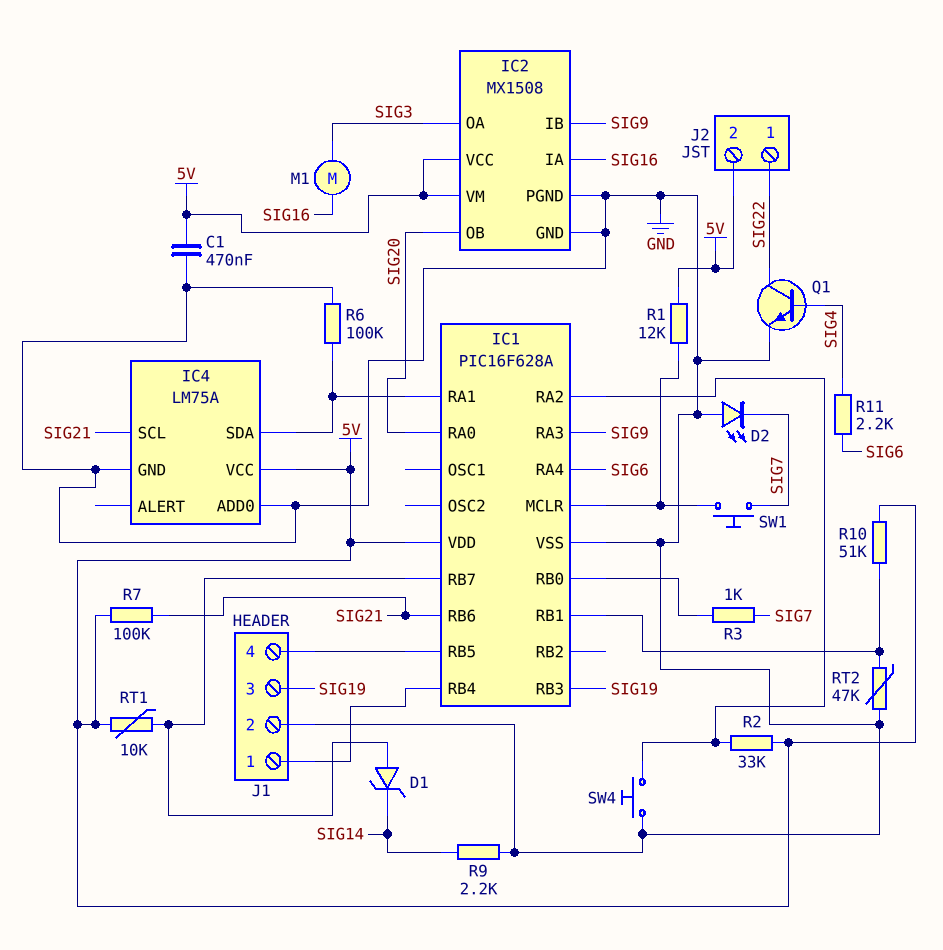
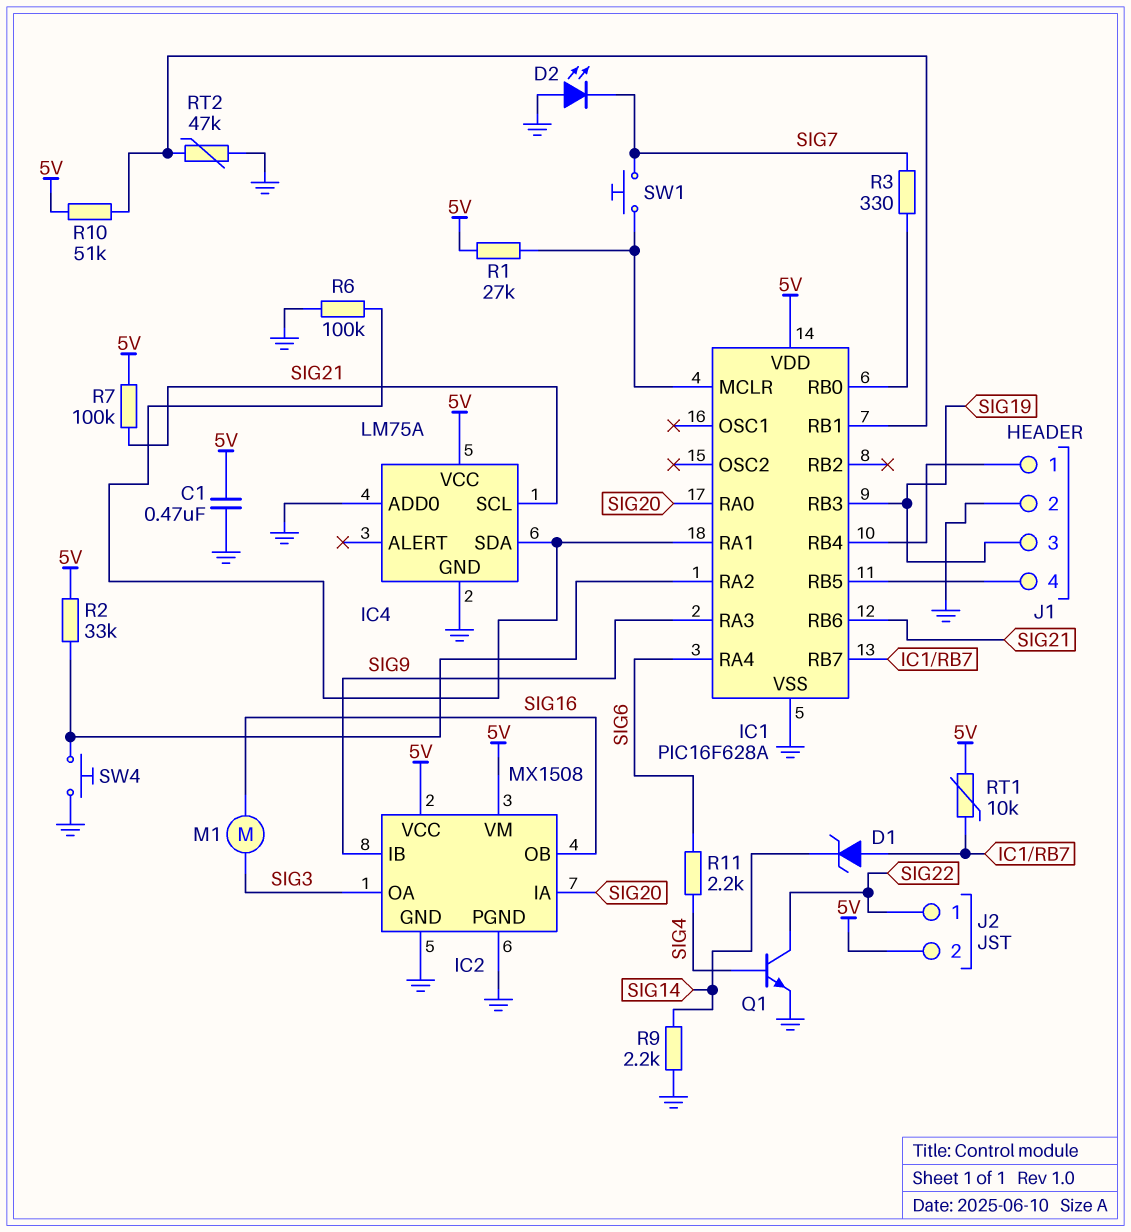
IC2 pin IA: SIG16 -> SIG20
IC2 pin OB: SIG20 -> SIG16
R1: 12k (5V, IC1/MCLR) -> 27k (5V, IC1/MCLR)
R3: 1k (IC1/RB0, SIG7) -> 330 (IC1/RB0, SIG7)

